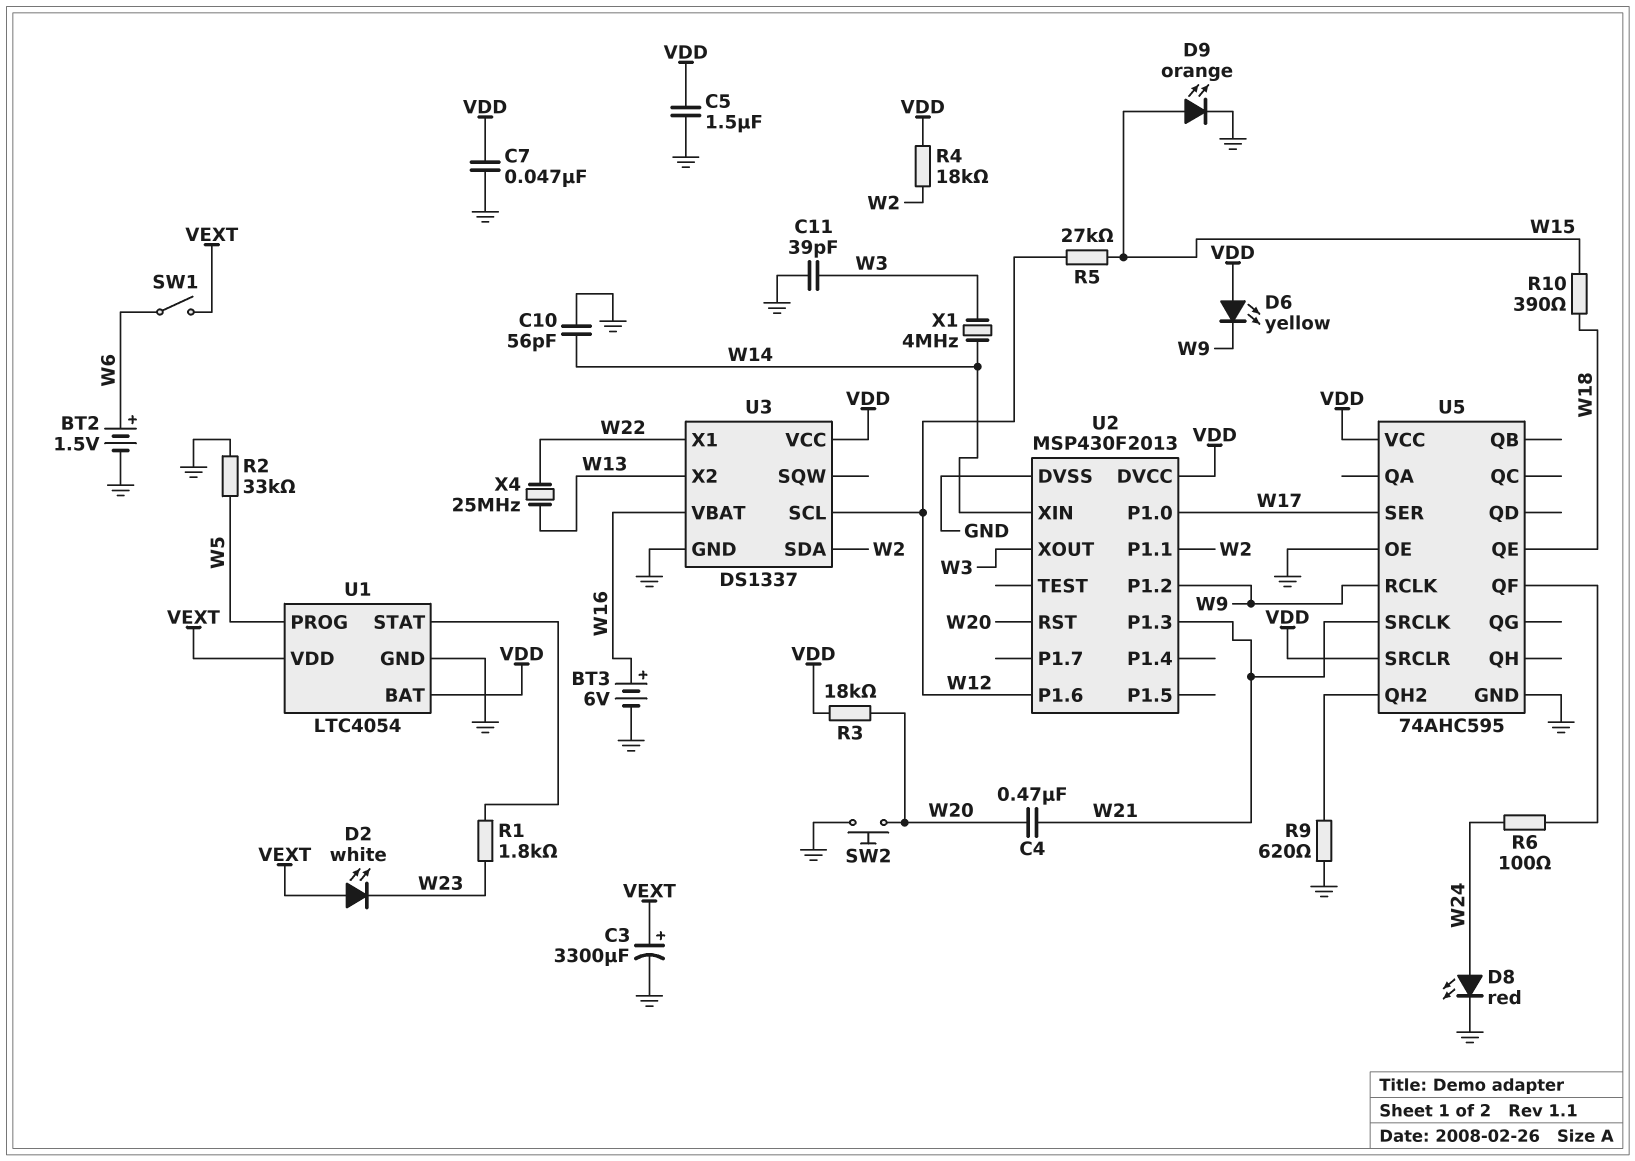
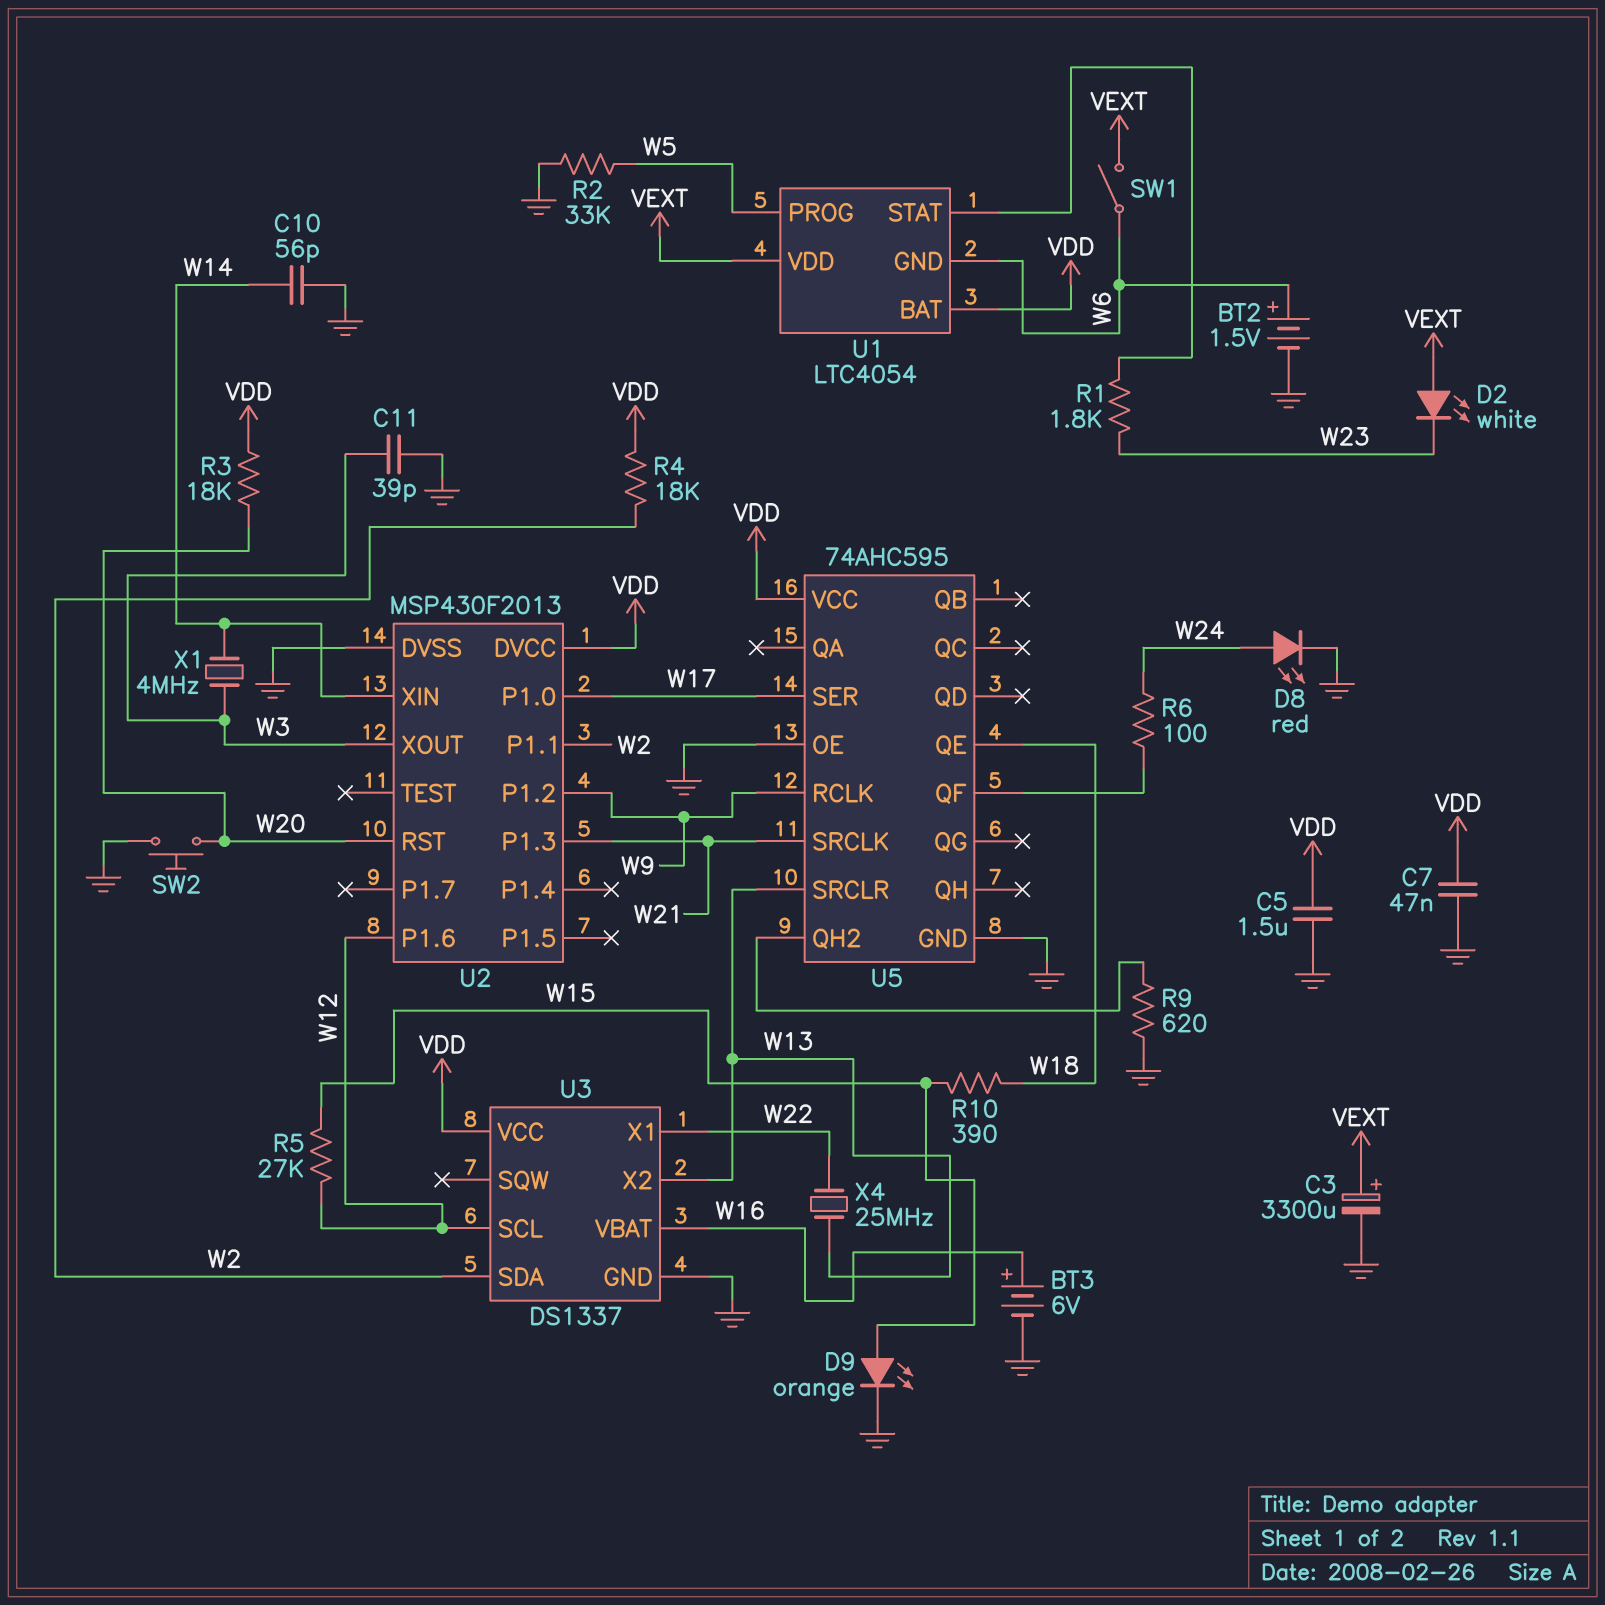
C4: 470nF (W20, W21) -> none
D6: LED yellow (A VDD, K W9) -> none
U1 pin GND: GND -> W6
U5 pin SRCLR: VDD -> W13

